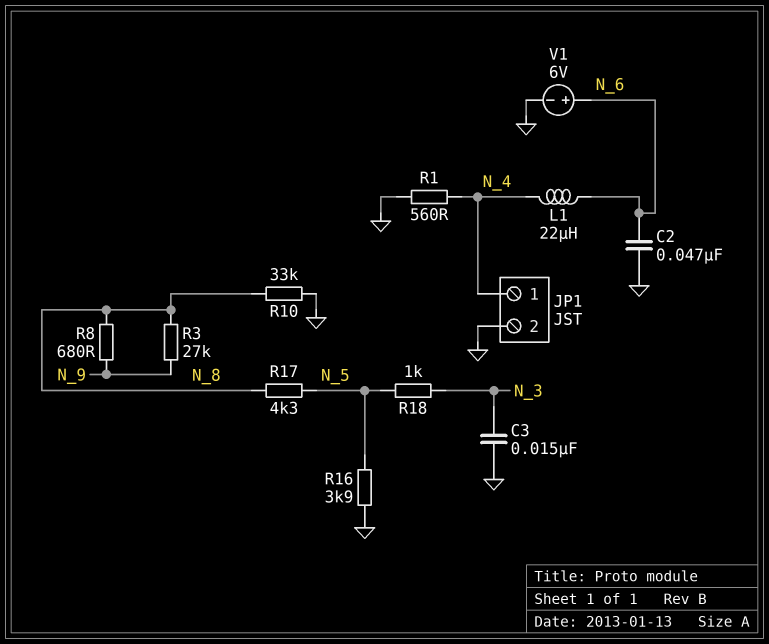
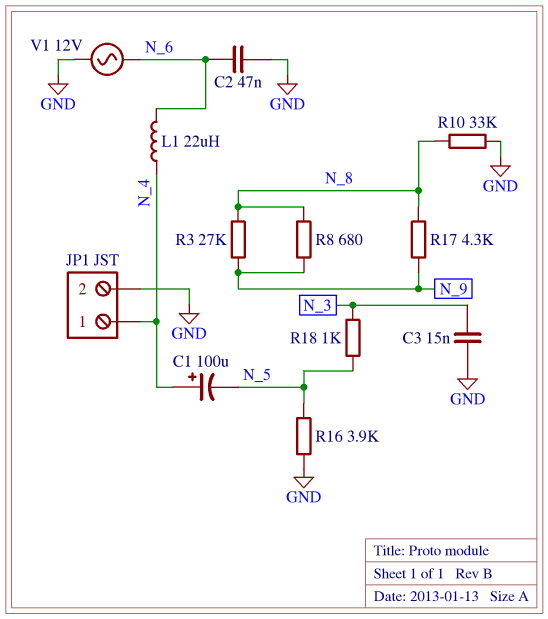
C1: none -> 100uF (plus N_4, minus N_5)
R1: 560 (GND, N_4) -> none
R17: 4.3k (N_5, N_8) -> 4.3k (N_8, N_9)
V1: 6V (plus N_6, minus GND) -> AC 12V (GND, N_6)

